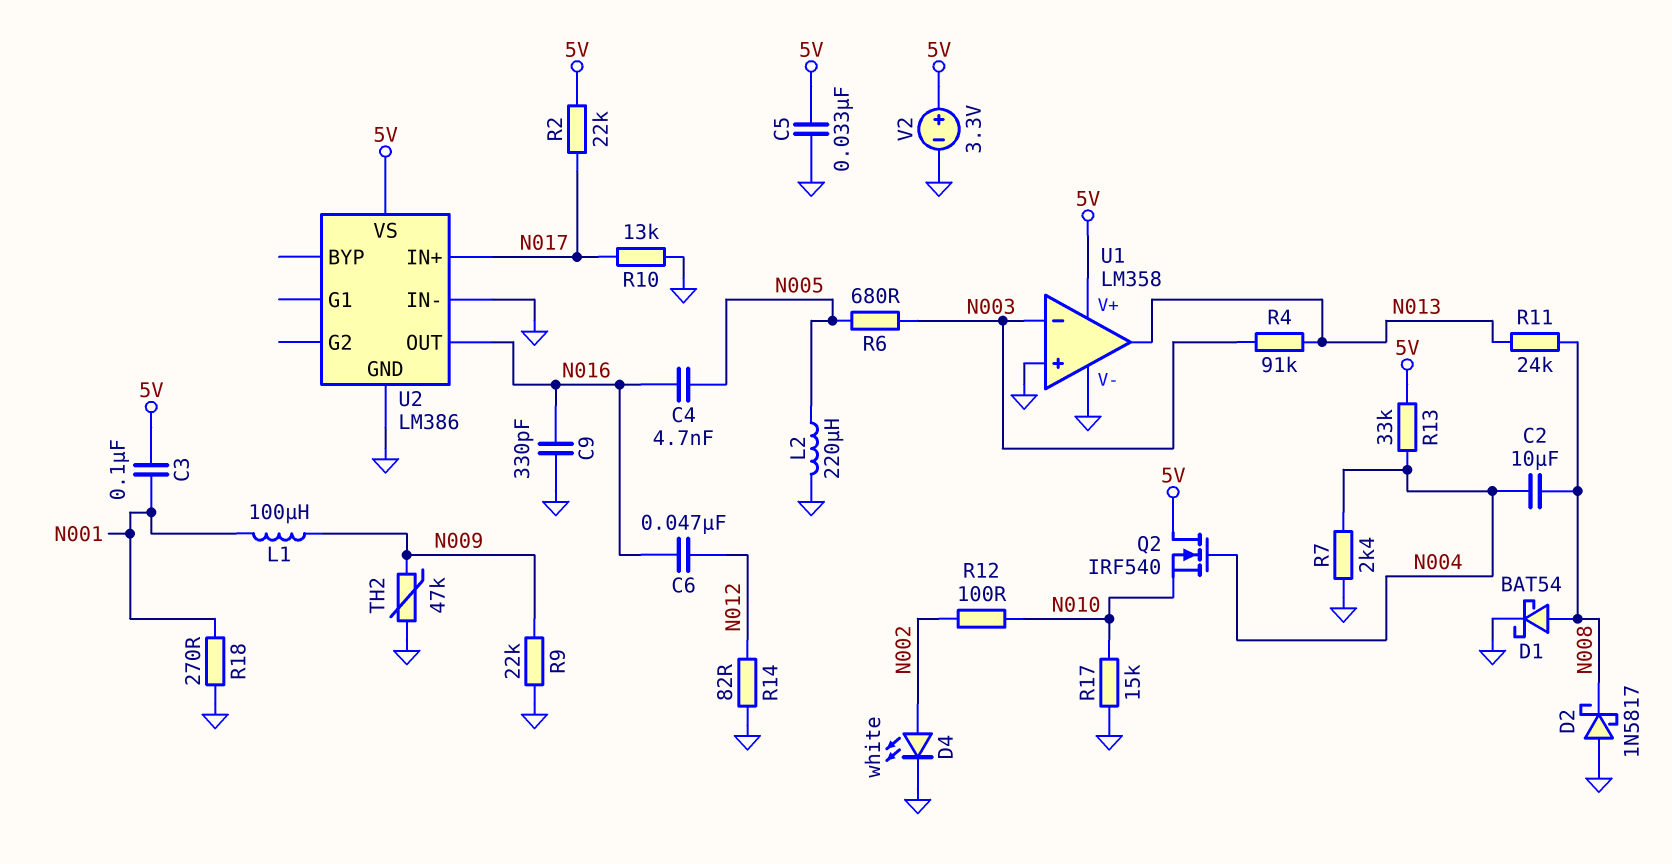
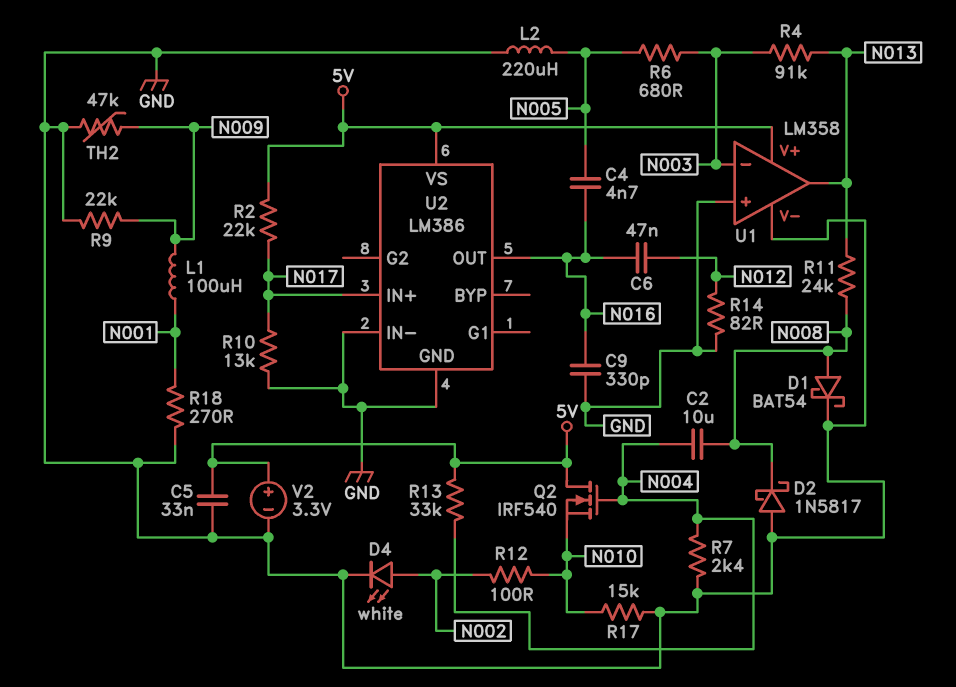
C3: 100nF (5V, N001) -> none

